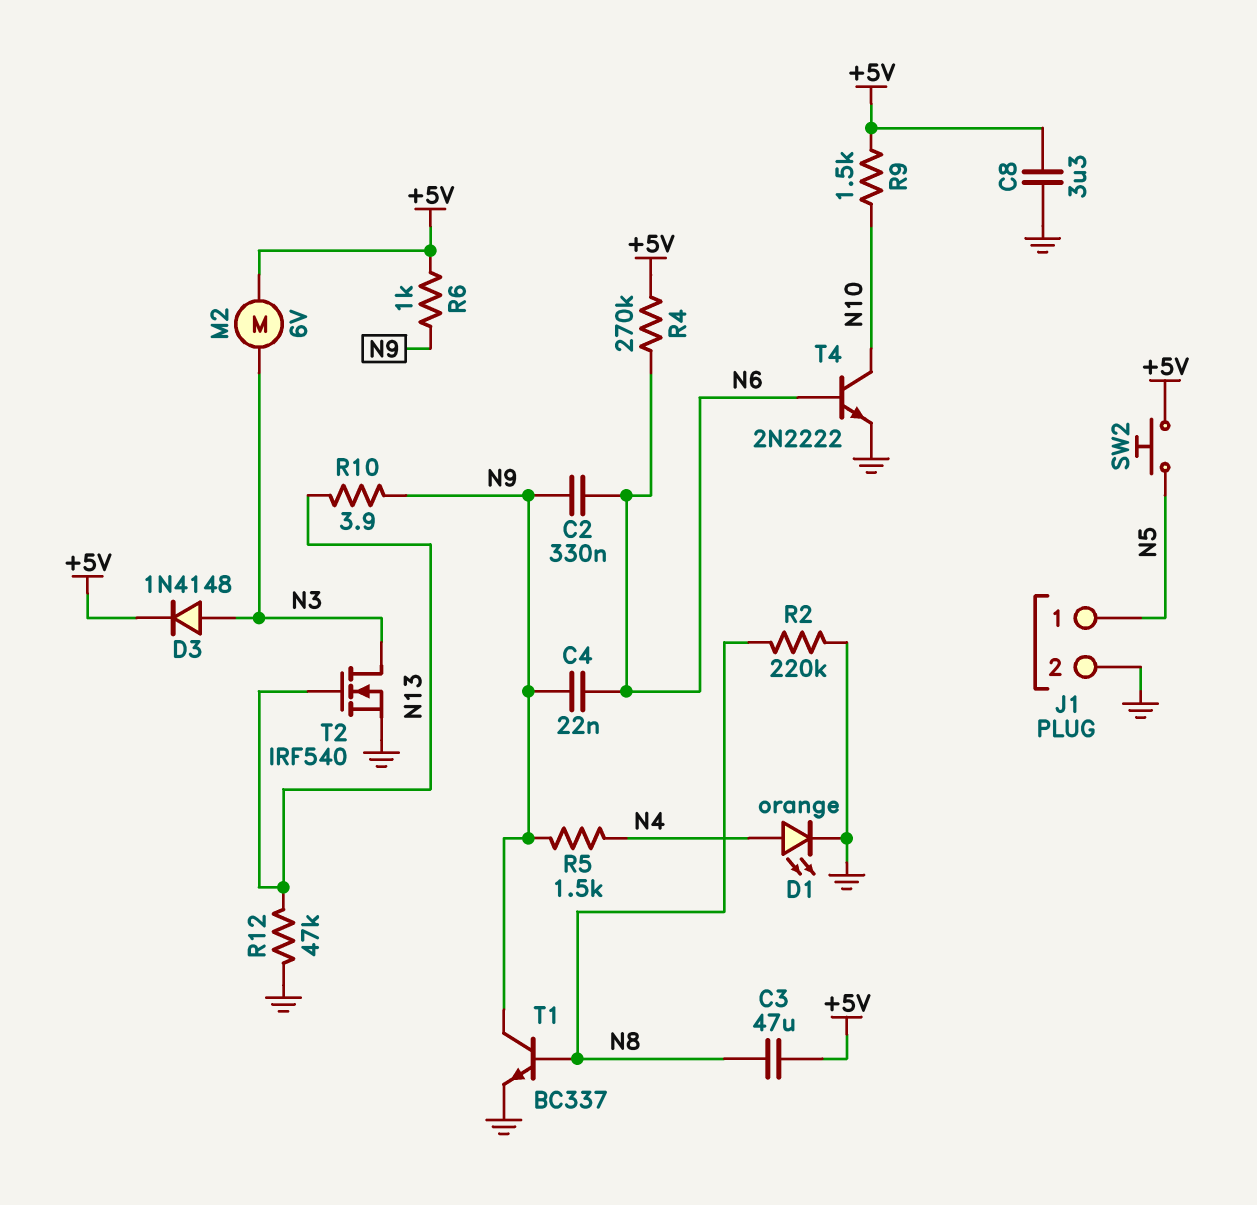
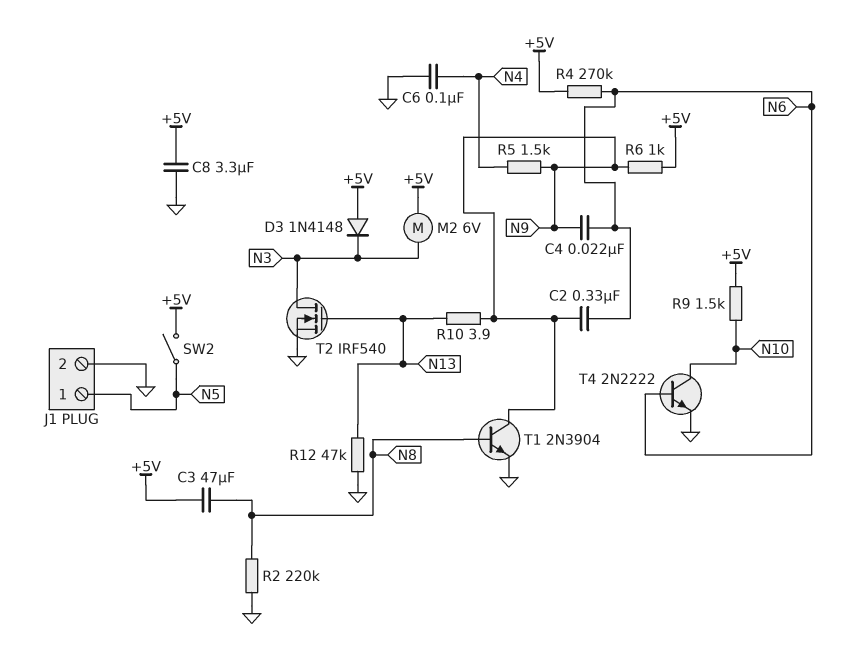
C6: none -> 100nF (GND, N4)
D1: LED orange (A N4, K GND) -> none
D3: diode 1N4148 (A N3, K +5V) -> diode 1N4148 (A +5V, K N3)
SW2: button (+5V, N5) -> switch (+5V, N5)
T1: NPN BC337 (B N8, C N9, E GND) -> NPN 2N3904 (B N8, C N9, E GND)

